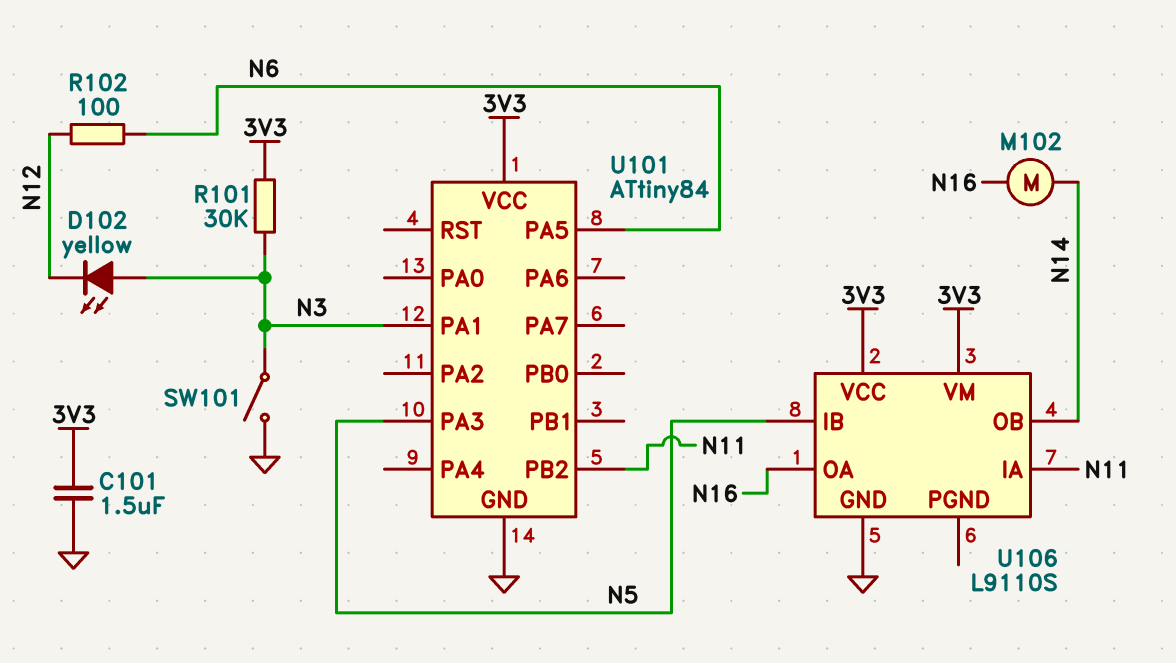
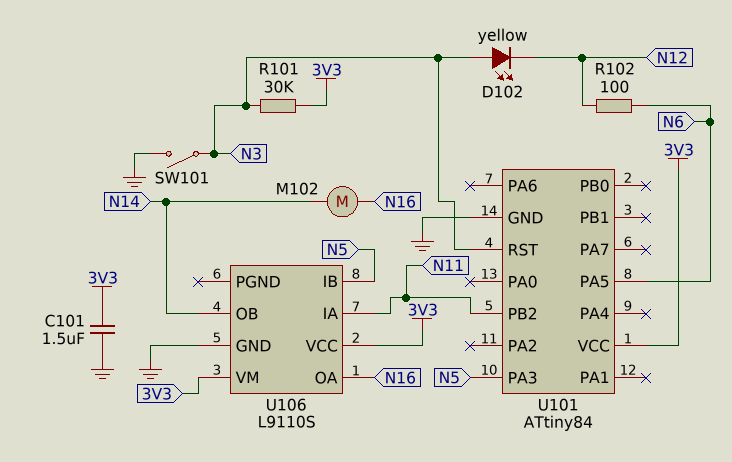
U101 pin PA1: N3 -> none
U101 pin RST: none -> N3

